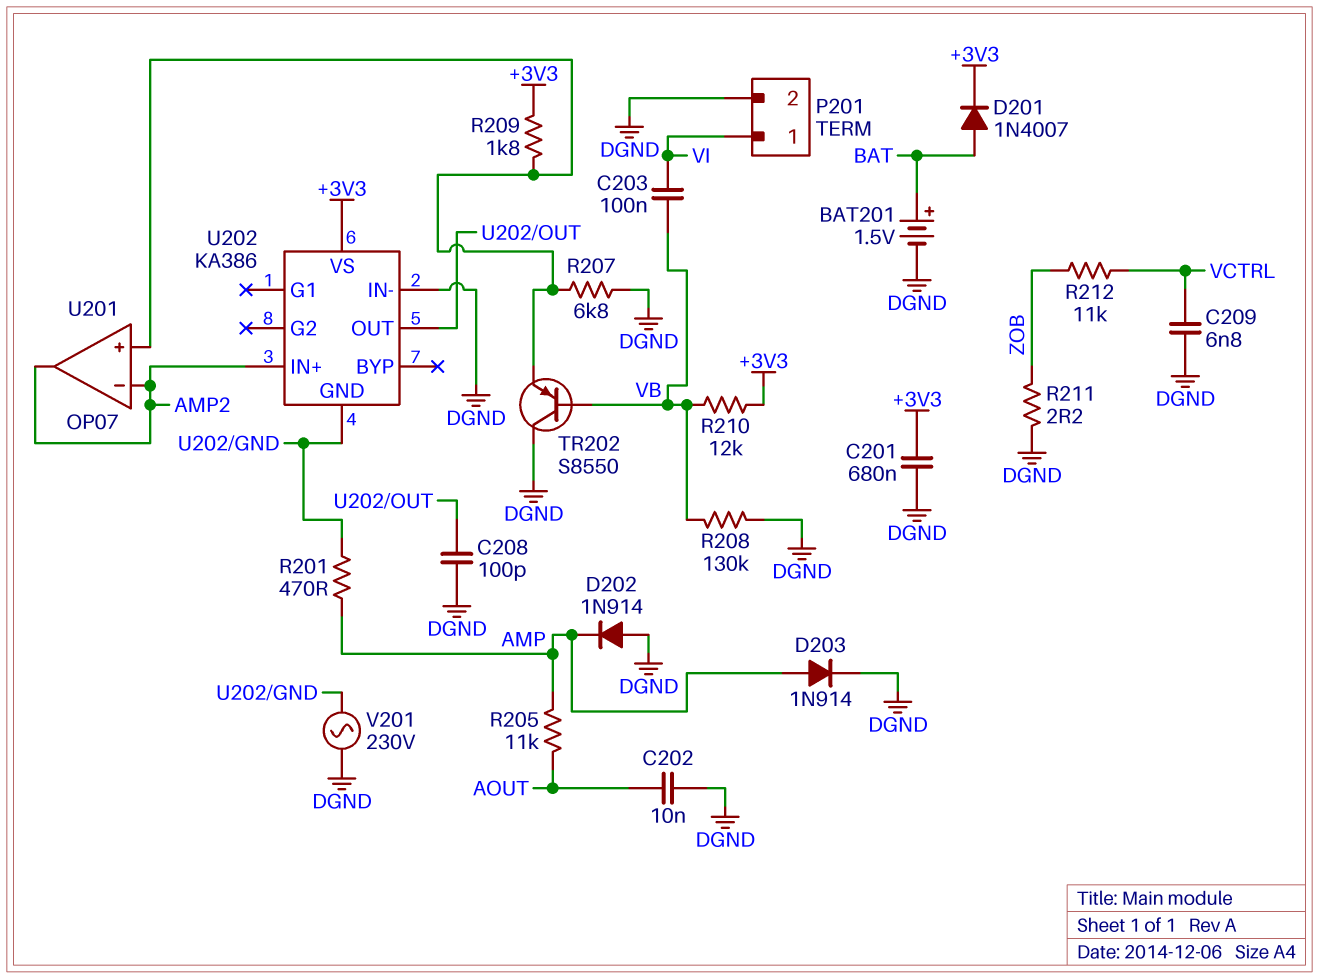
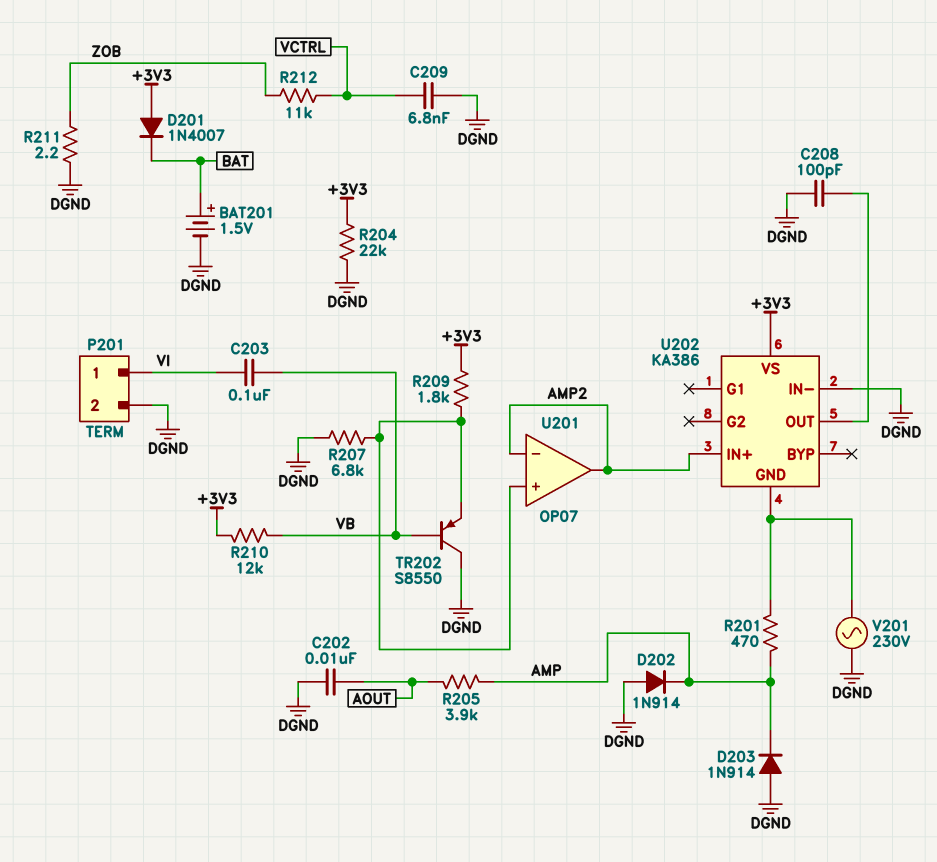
C201: 680nF (+3V3, DGND) -> none
D201: diode 1N4007 (A BAT, K +3V3) -> diode 1N4007 (A +3V3, K BAT)
D203: diode 1N914 (A AMP, K DGND) -> diode 1N914 (A DGND, K AMP)
R204: none -> 22k (+3V3, DGND)
R205: 11k (AMP, AOUT) -> 3.9k (AMP, AOUT)
R208: 130k (DGND, VB) -> none

